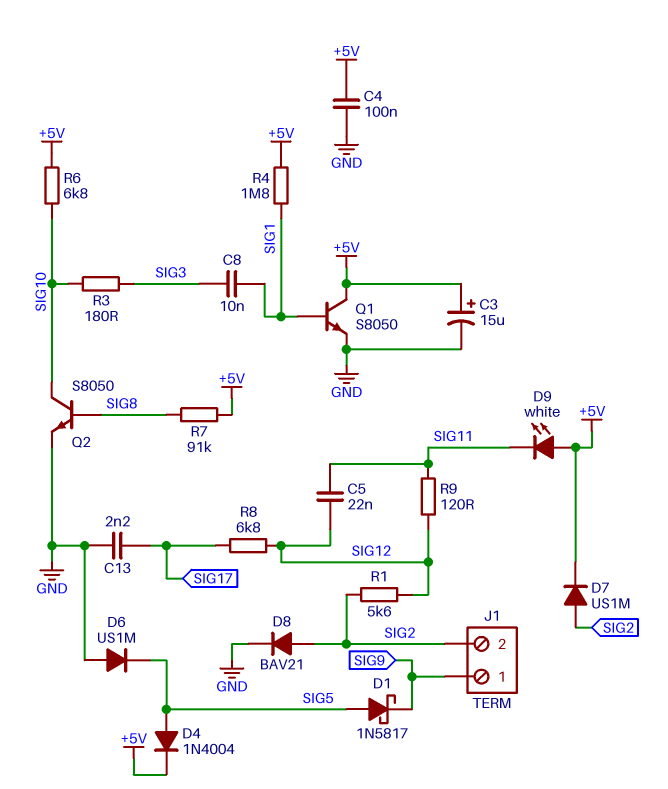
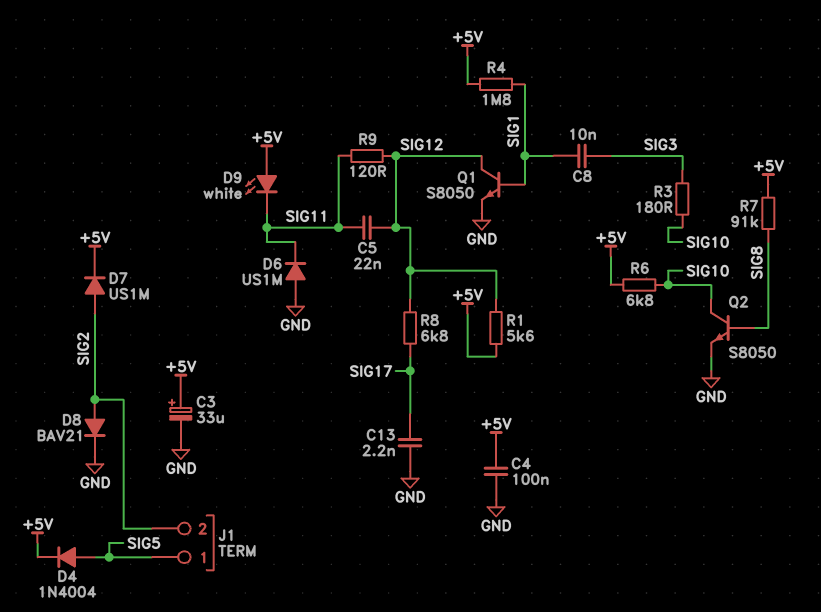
C3: 15uF (plus +5V, minus GND) -> 33uF (plus +5V, minus GND)
D1: schottky 1N5817 (A SIG5, K SIG9) -> none
D6: diode US1M (A GND, K SIG5) -> diode US1M (A GND, K SIG11)
J1 pin 1: SIG9 -> SIG5
Q1: NPN S8050 (B SIG1, C +5V, E GND) -> NPN S8050 (B SIG1, C SIG12, E GND)
R1: 5.6k (SIG2, SIG12) -> 5.6k (+5V, SIG12)

